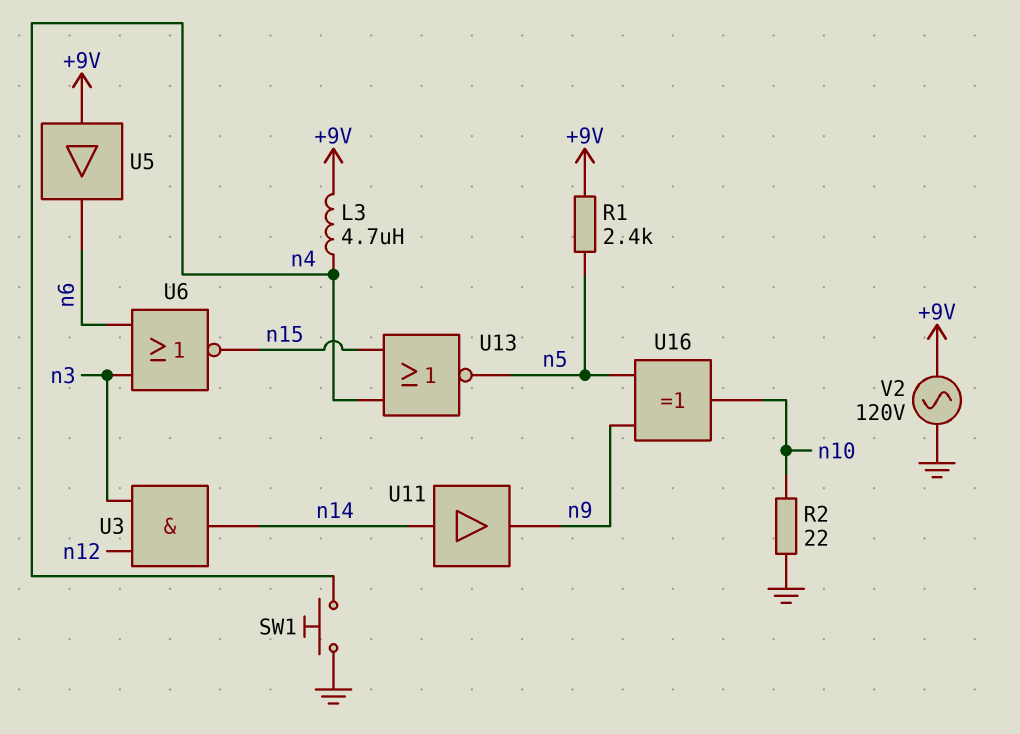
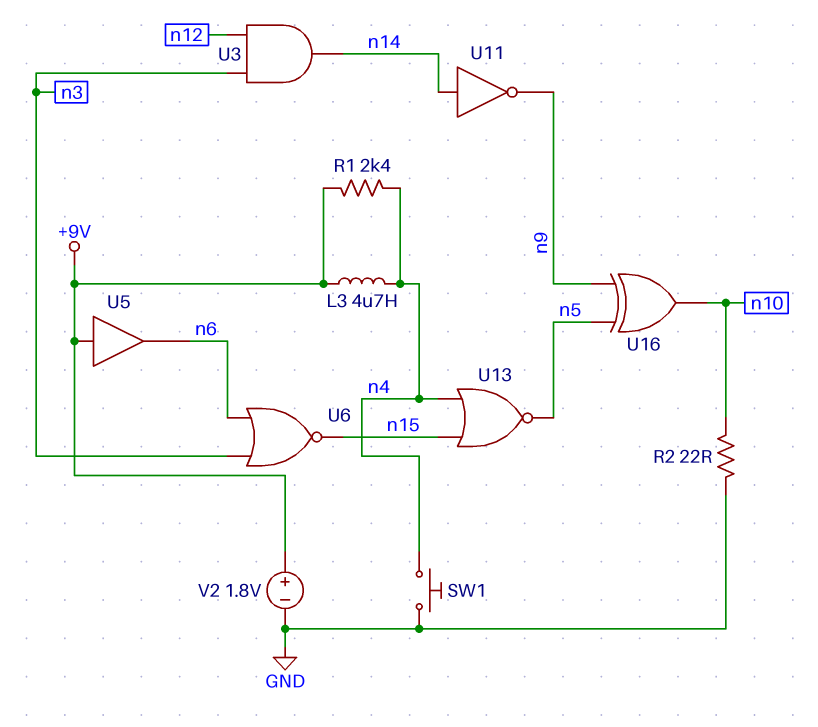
R1: 2.4k (+9V, n5) -> 2.4k (+9V, n4)
U11: buffer (in n14, out n9) -> NOT (in n14, out n9)
V2: AC 120V (+9V, GND) -> 1.8V (plus +9V, minus GND)

